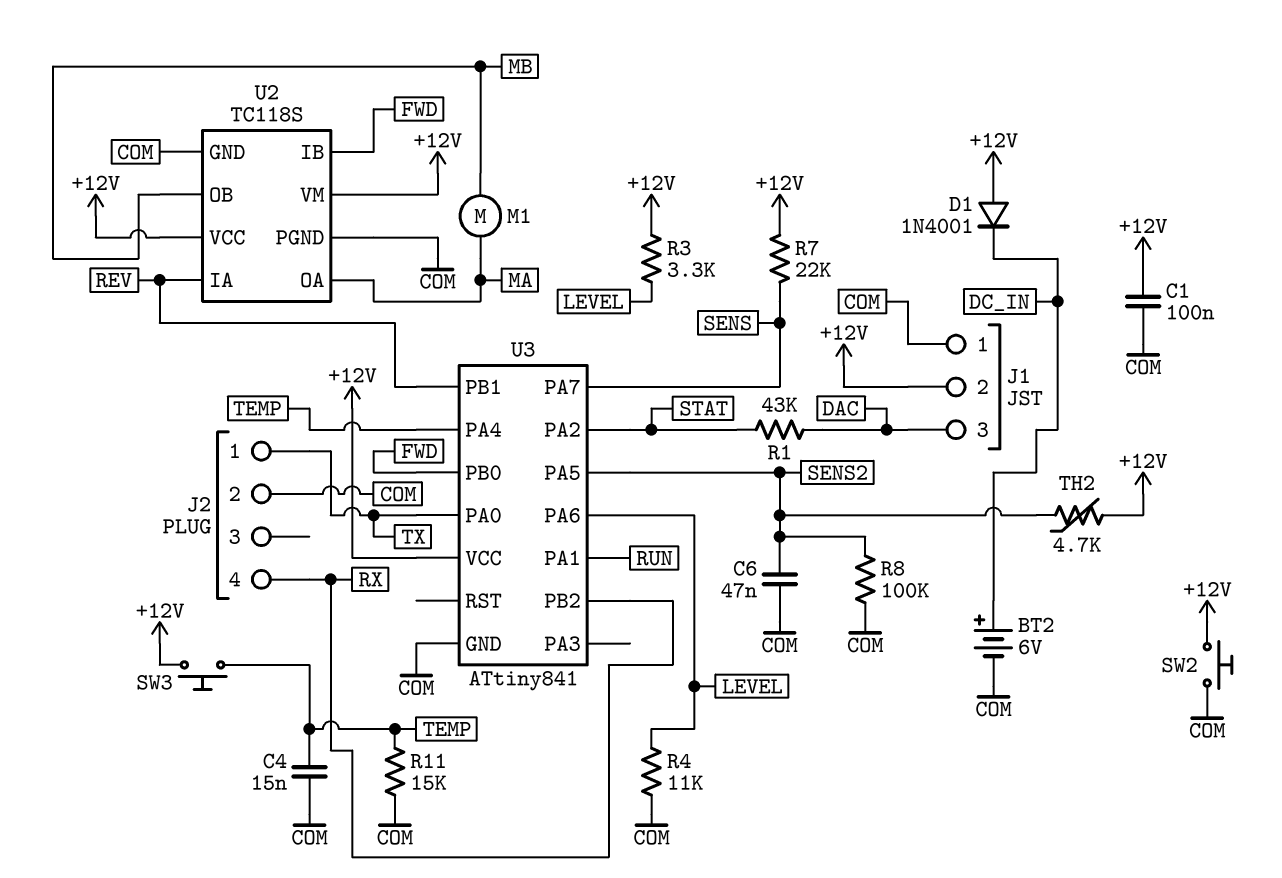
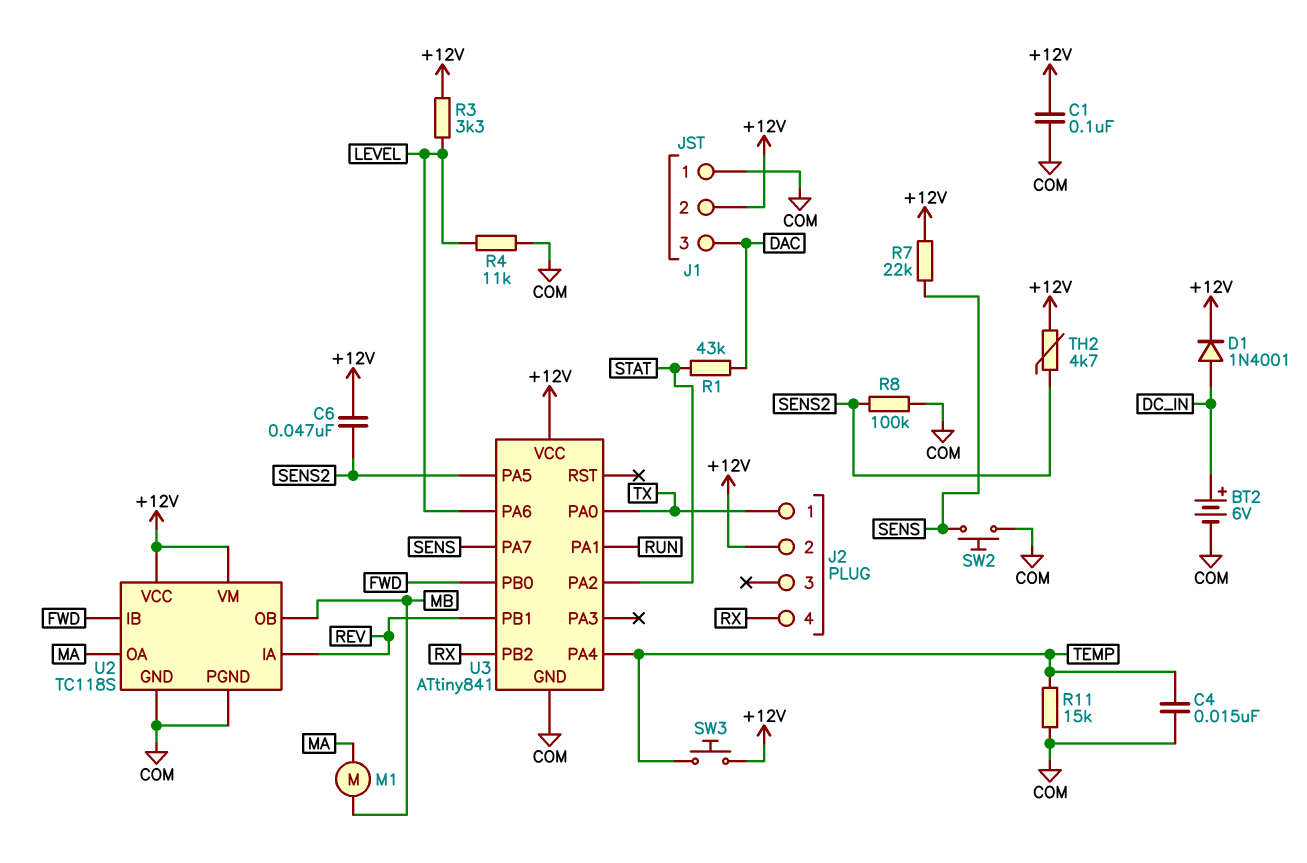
C6: 47nF (COM, SENS2) -> 47nF (+12V, SENS2)
D1: diode 1N4001 (A +12V, K DC_IN) -> diode 1N4001 (A DC_IN, K +12V)
J2 pin 2: COM -> +12V
SW2: button (+12V, COM) -> button (COM, SENS)

